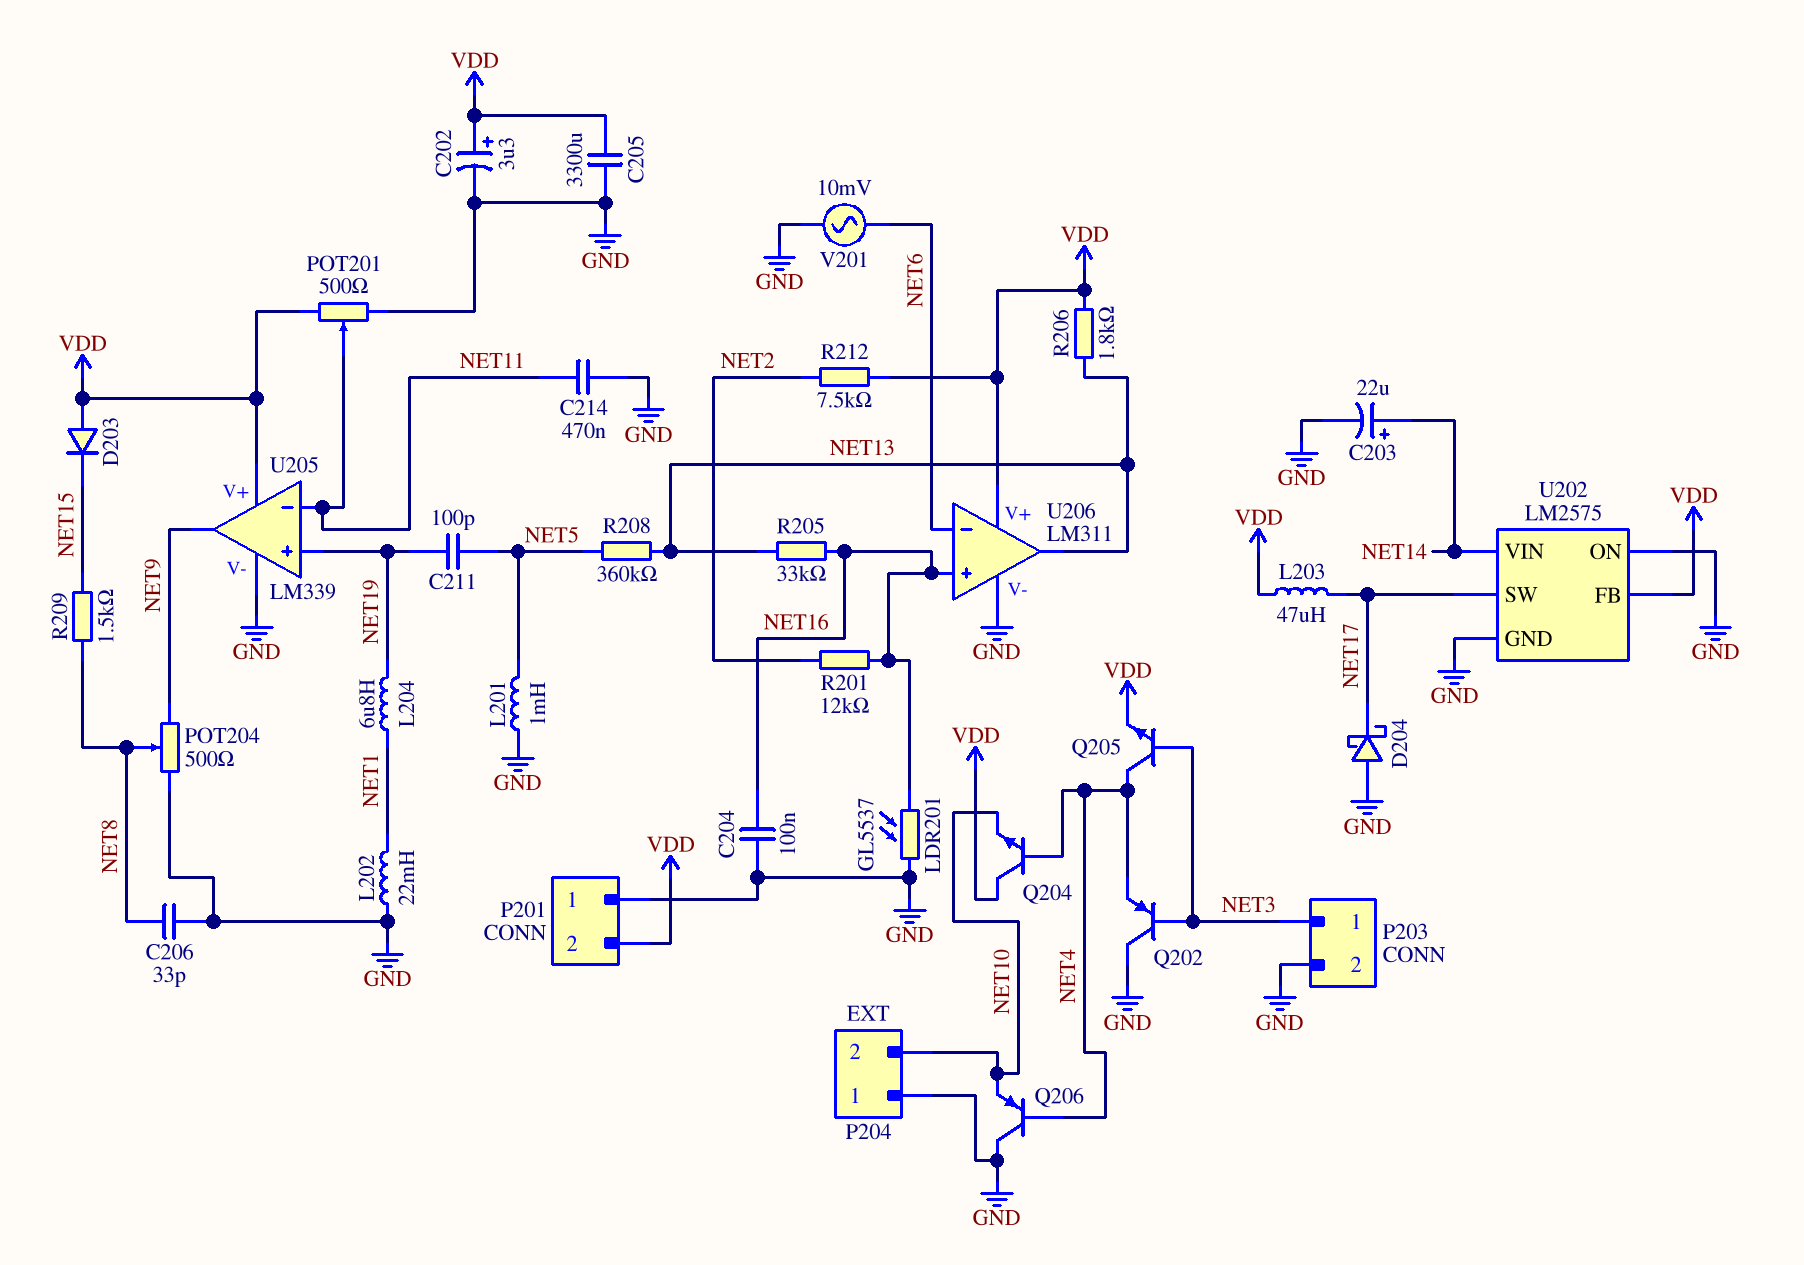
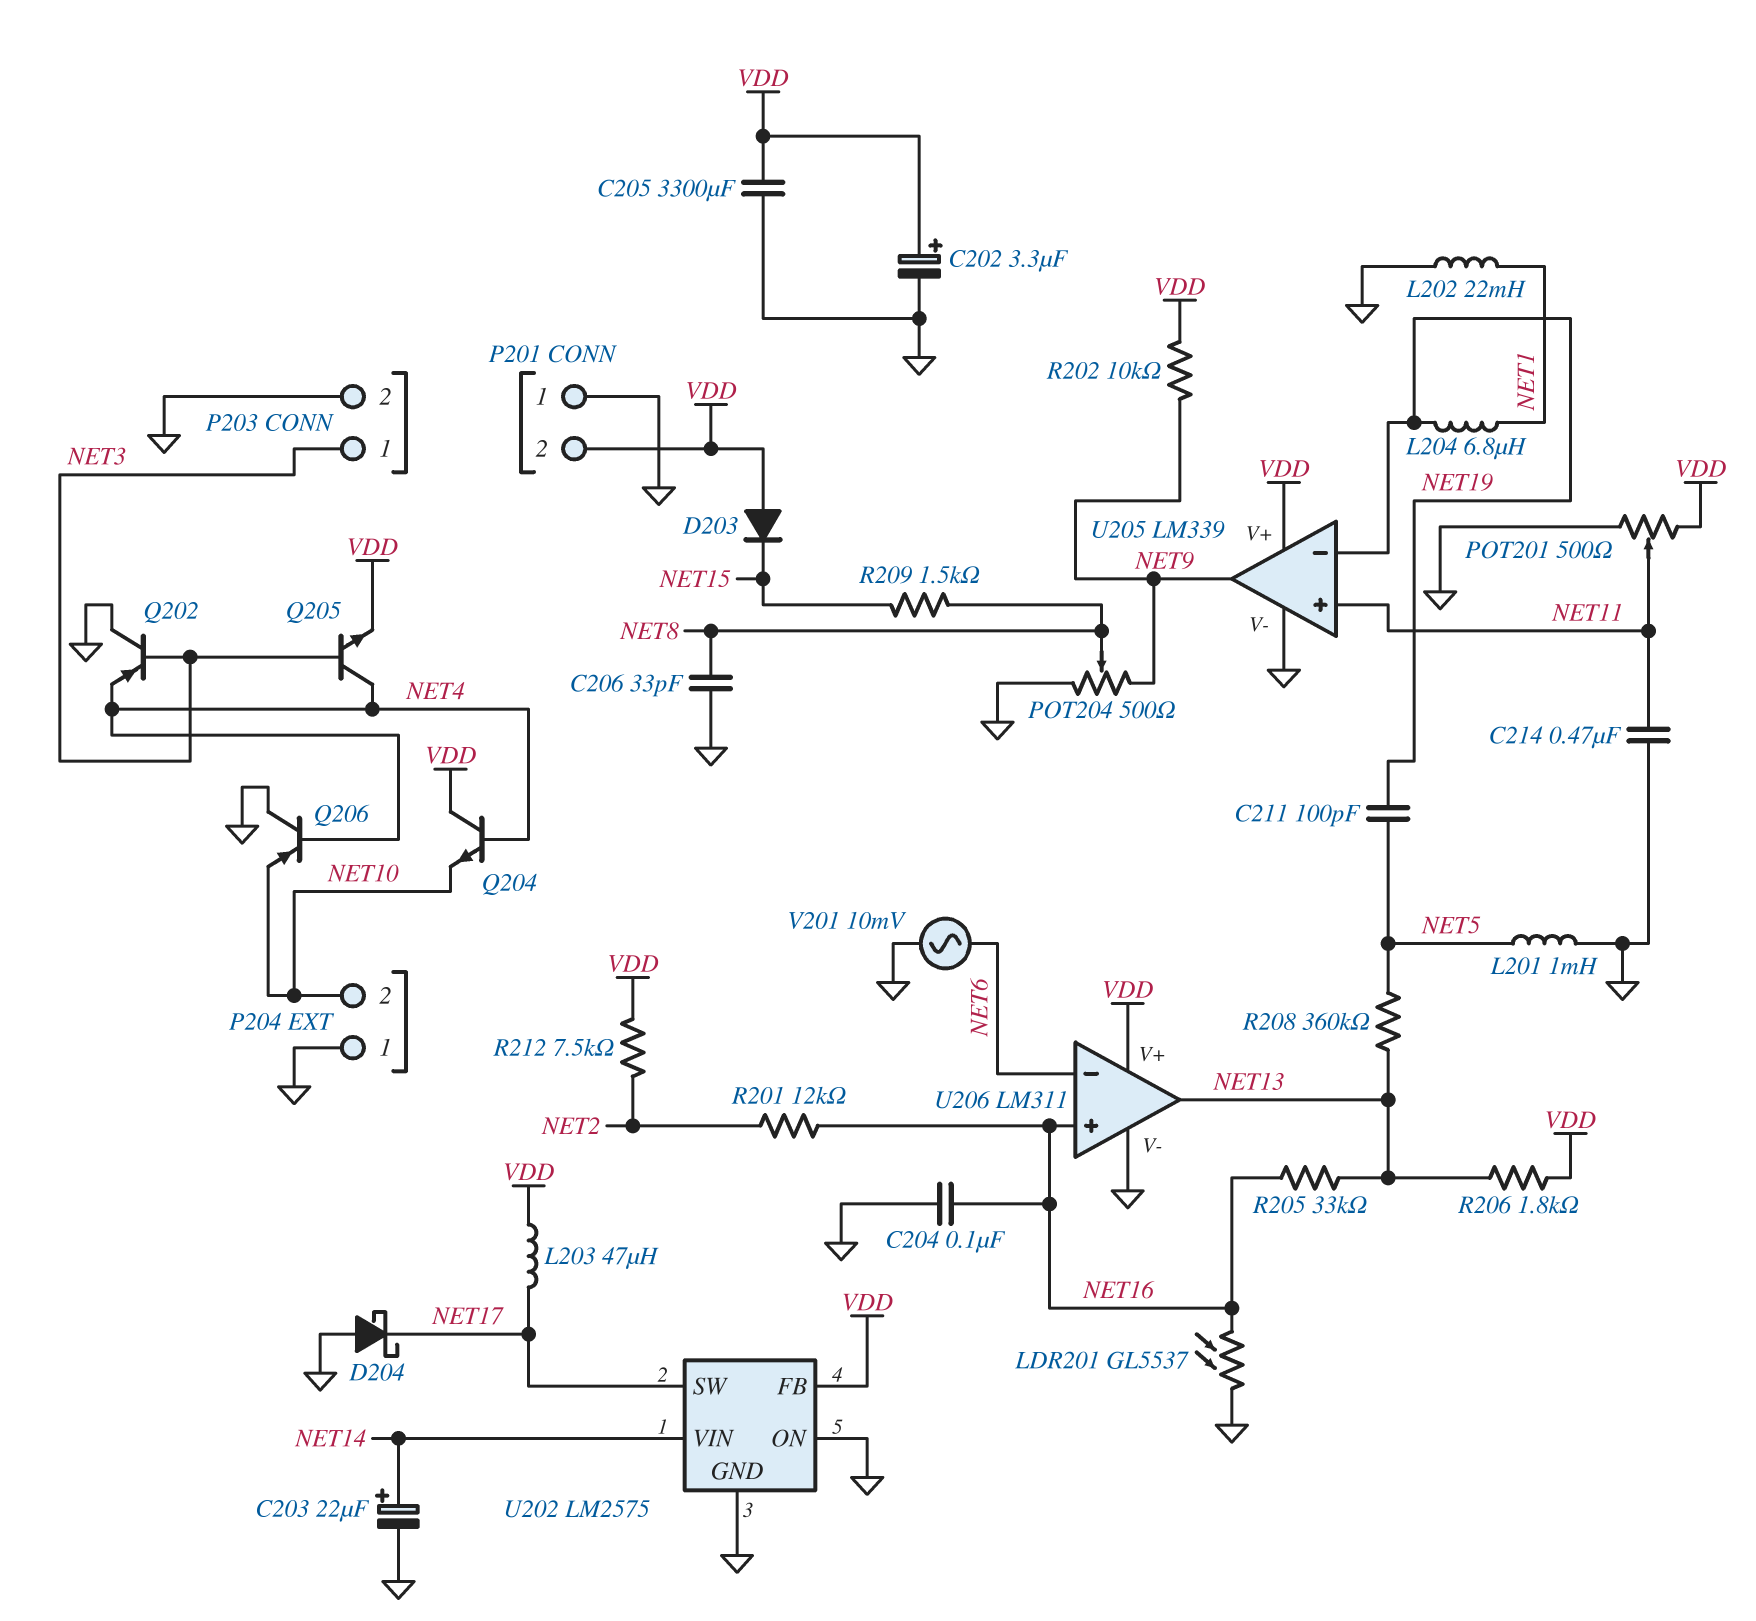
R202: none -> 10k (NET9, VDD)
U205 pin in+: NET19 -> NET11
U205 pin in-: NET11 -> NET19

